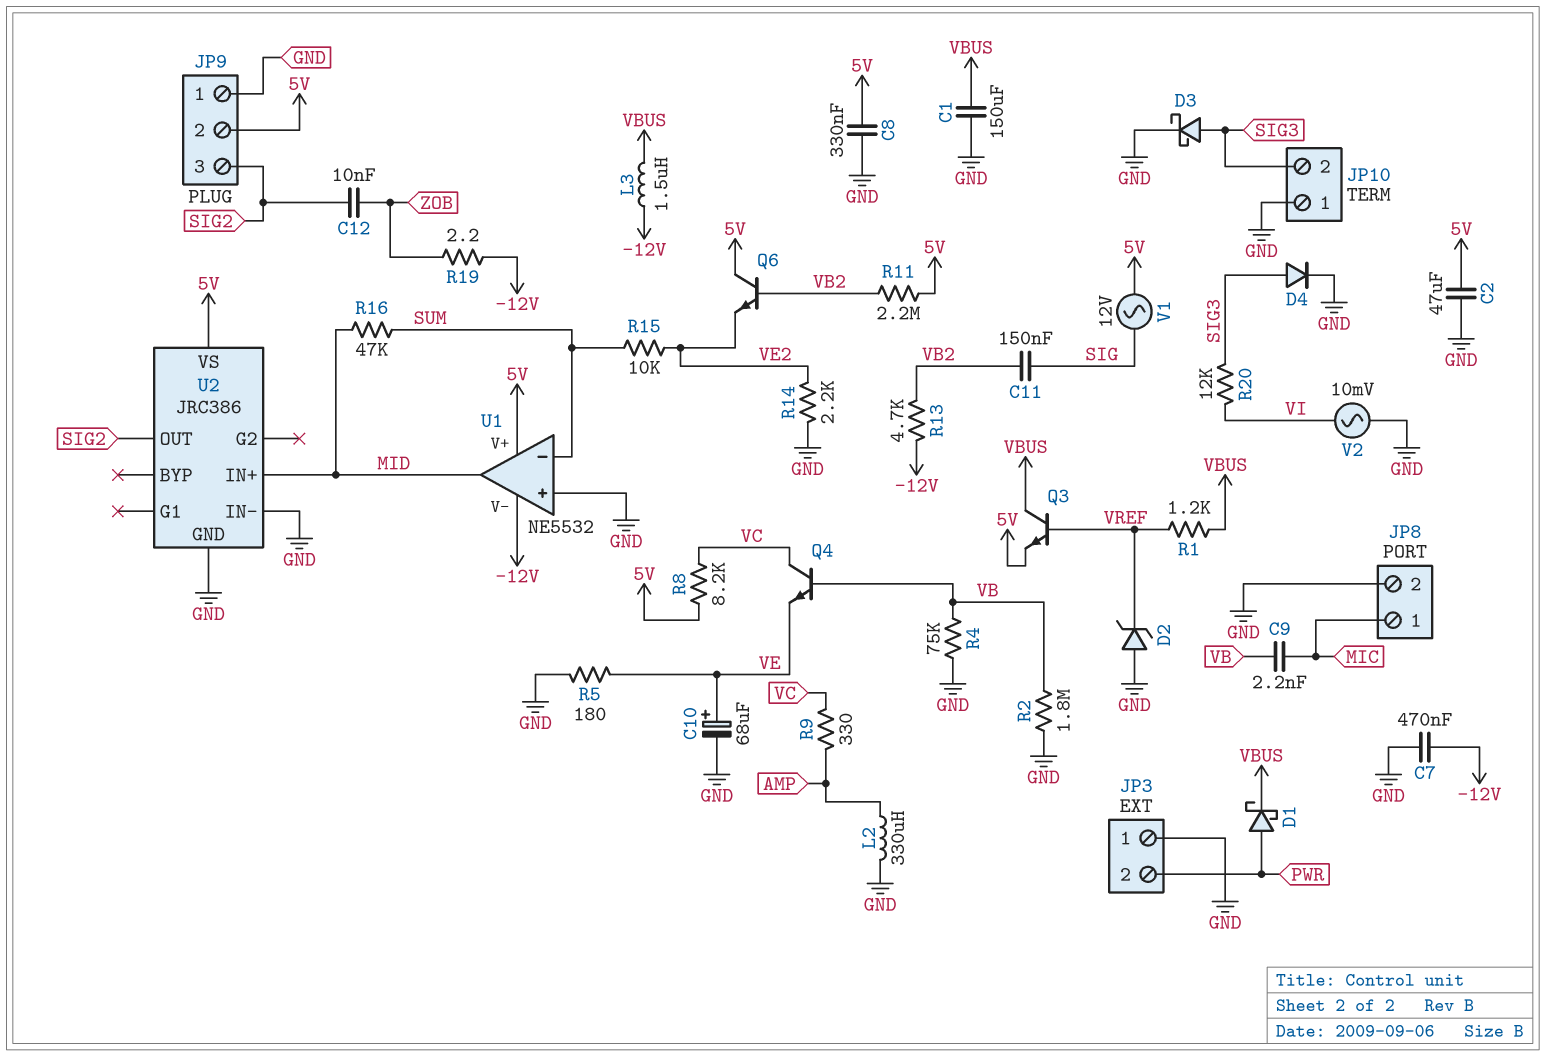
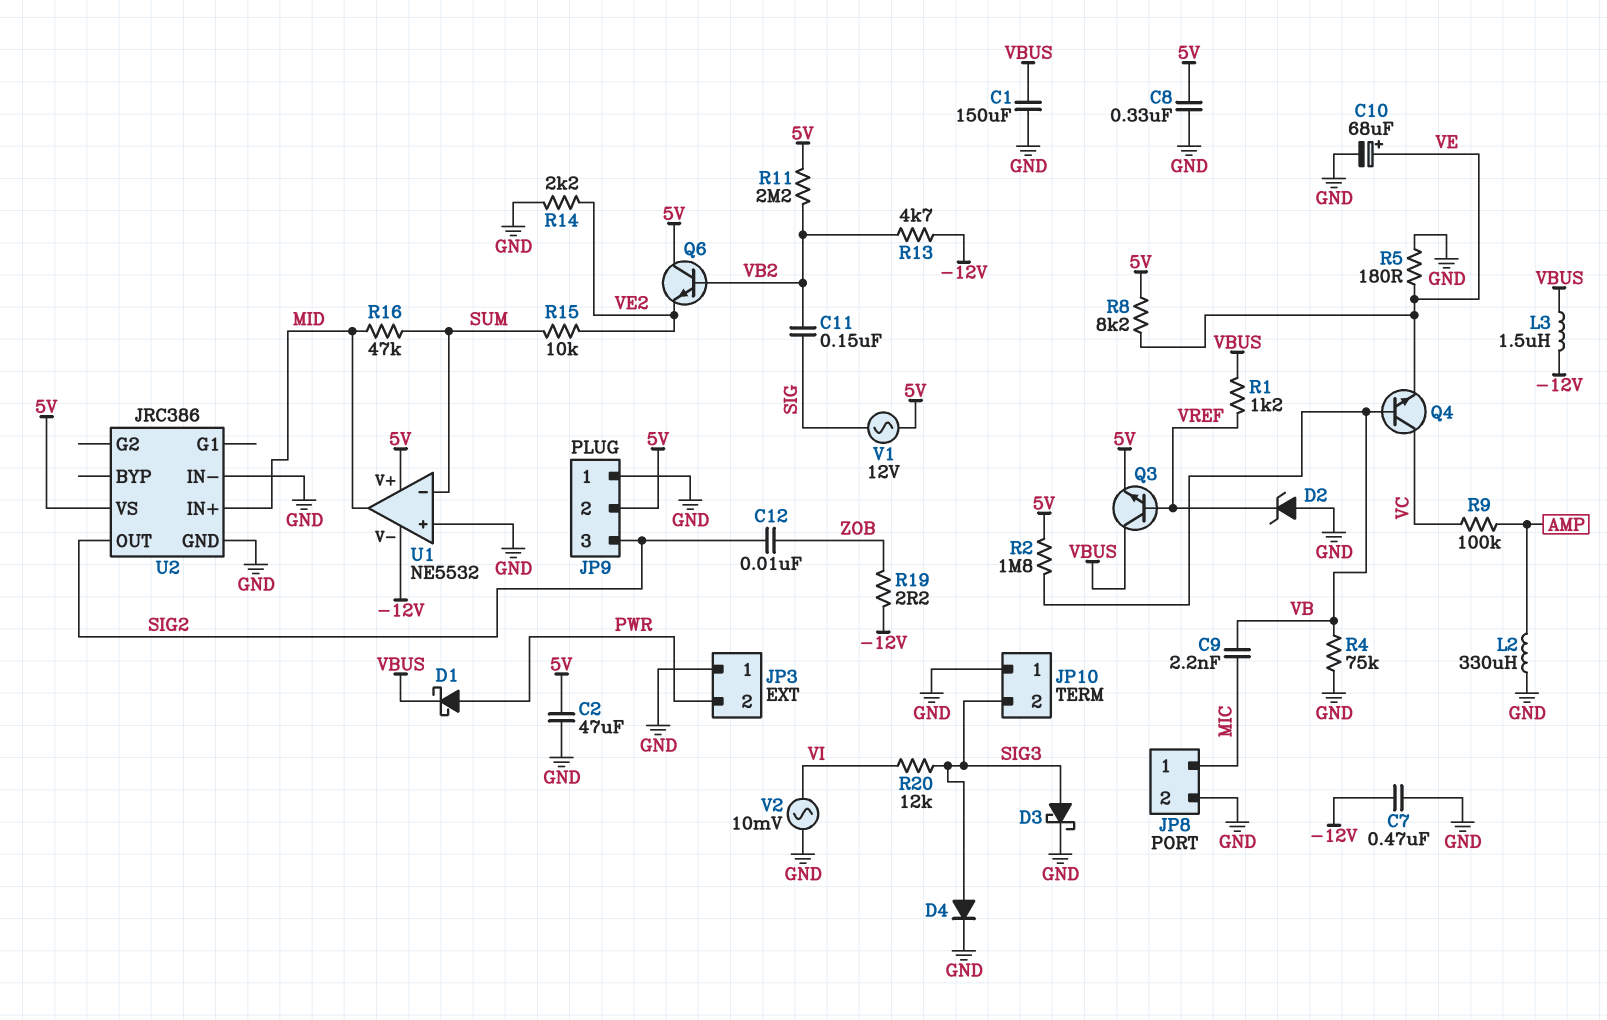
R2: 1.8M (GND, VB) -> 1.8M (5V, VB)
R8: 8.2k (5V, VC) -> 8.2k (5V, VE)
R9: 330 (AMP, VC) -> 100k (AMP, VC)

